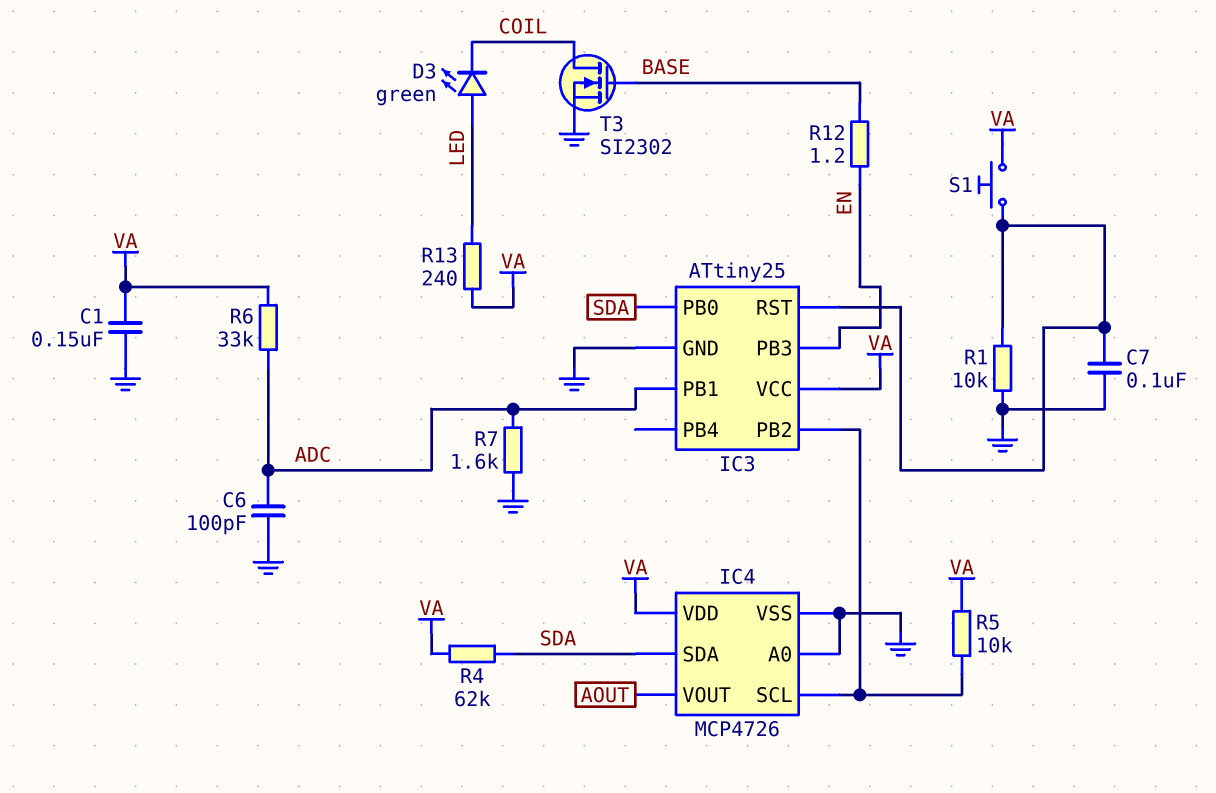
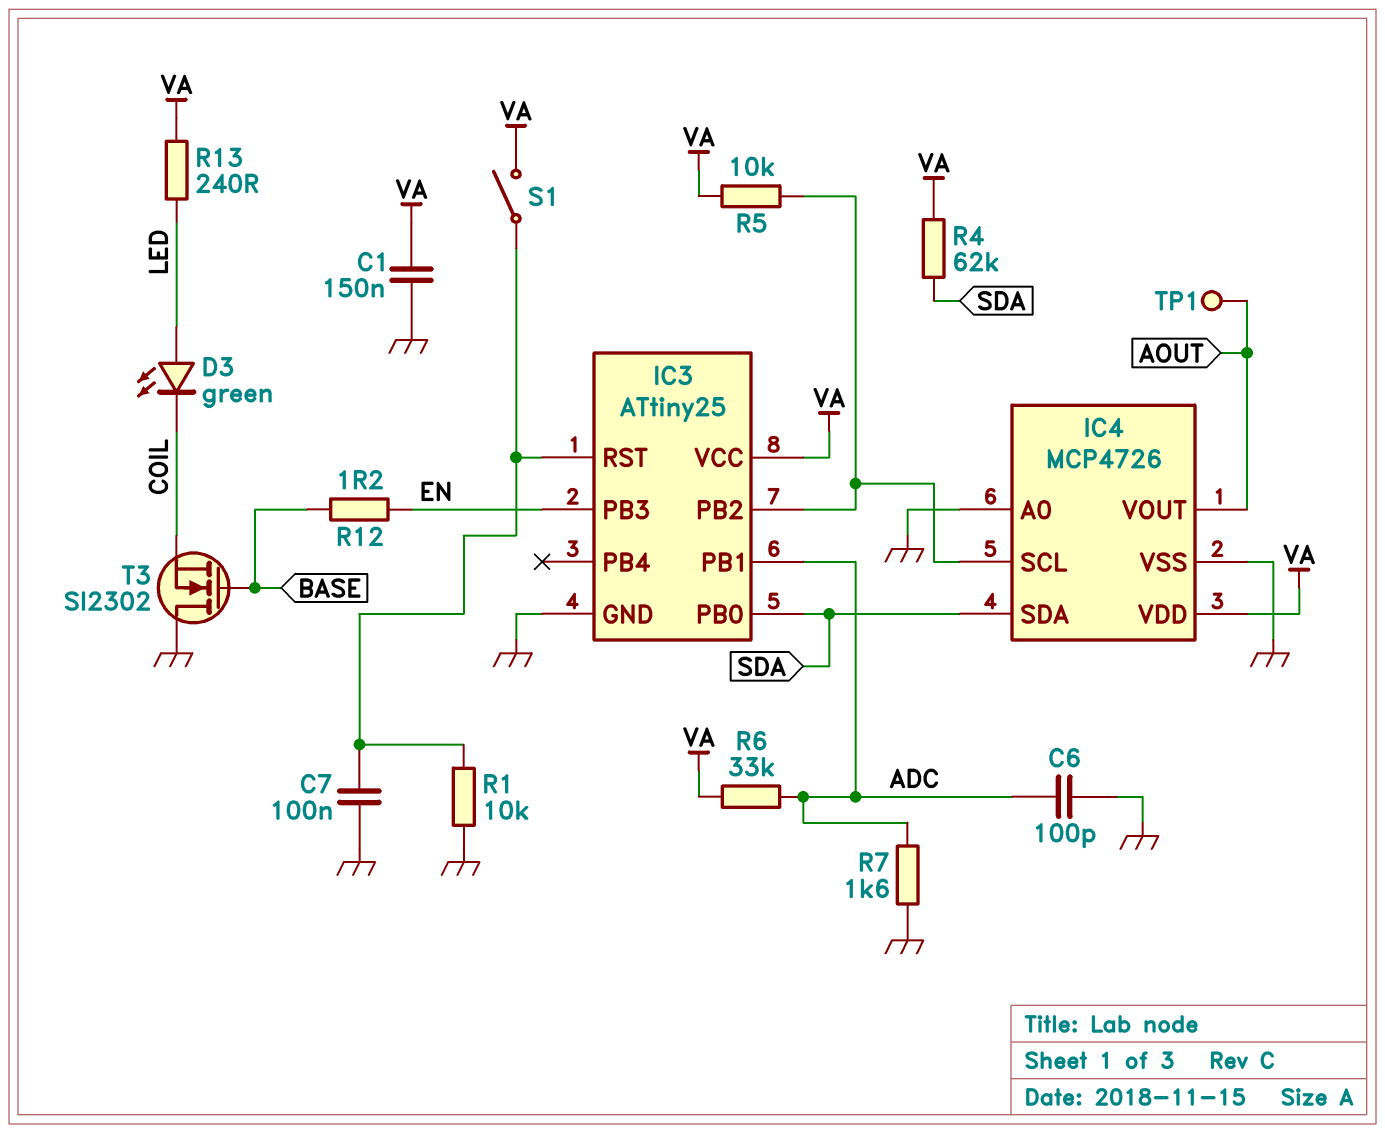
S1: button (IC3/RST, VA) -> switch (IC3/RST, VA)
T3: NMOS SI2302 (G BASE, D COIL, S GND) -> NMOS SI2302 (G BASE, D GND, S COIL)
TP1: none -> test point (AOUT)

